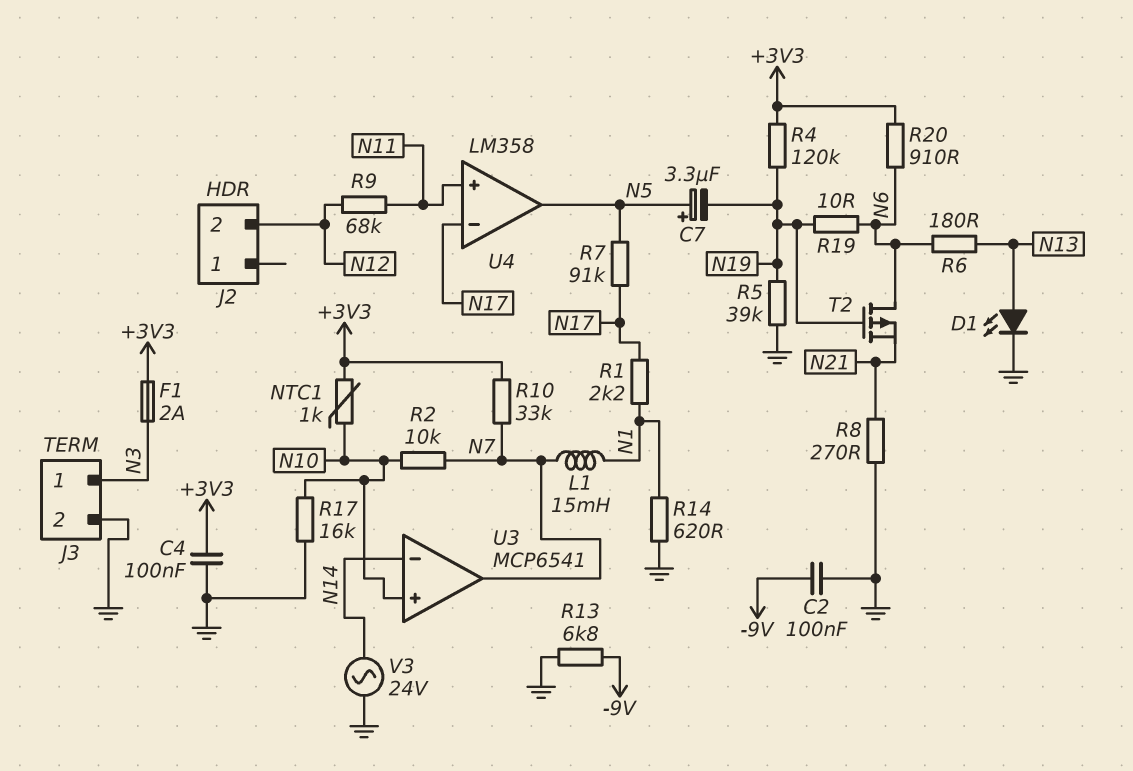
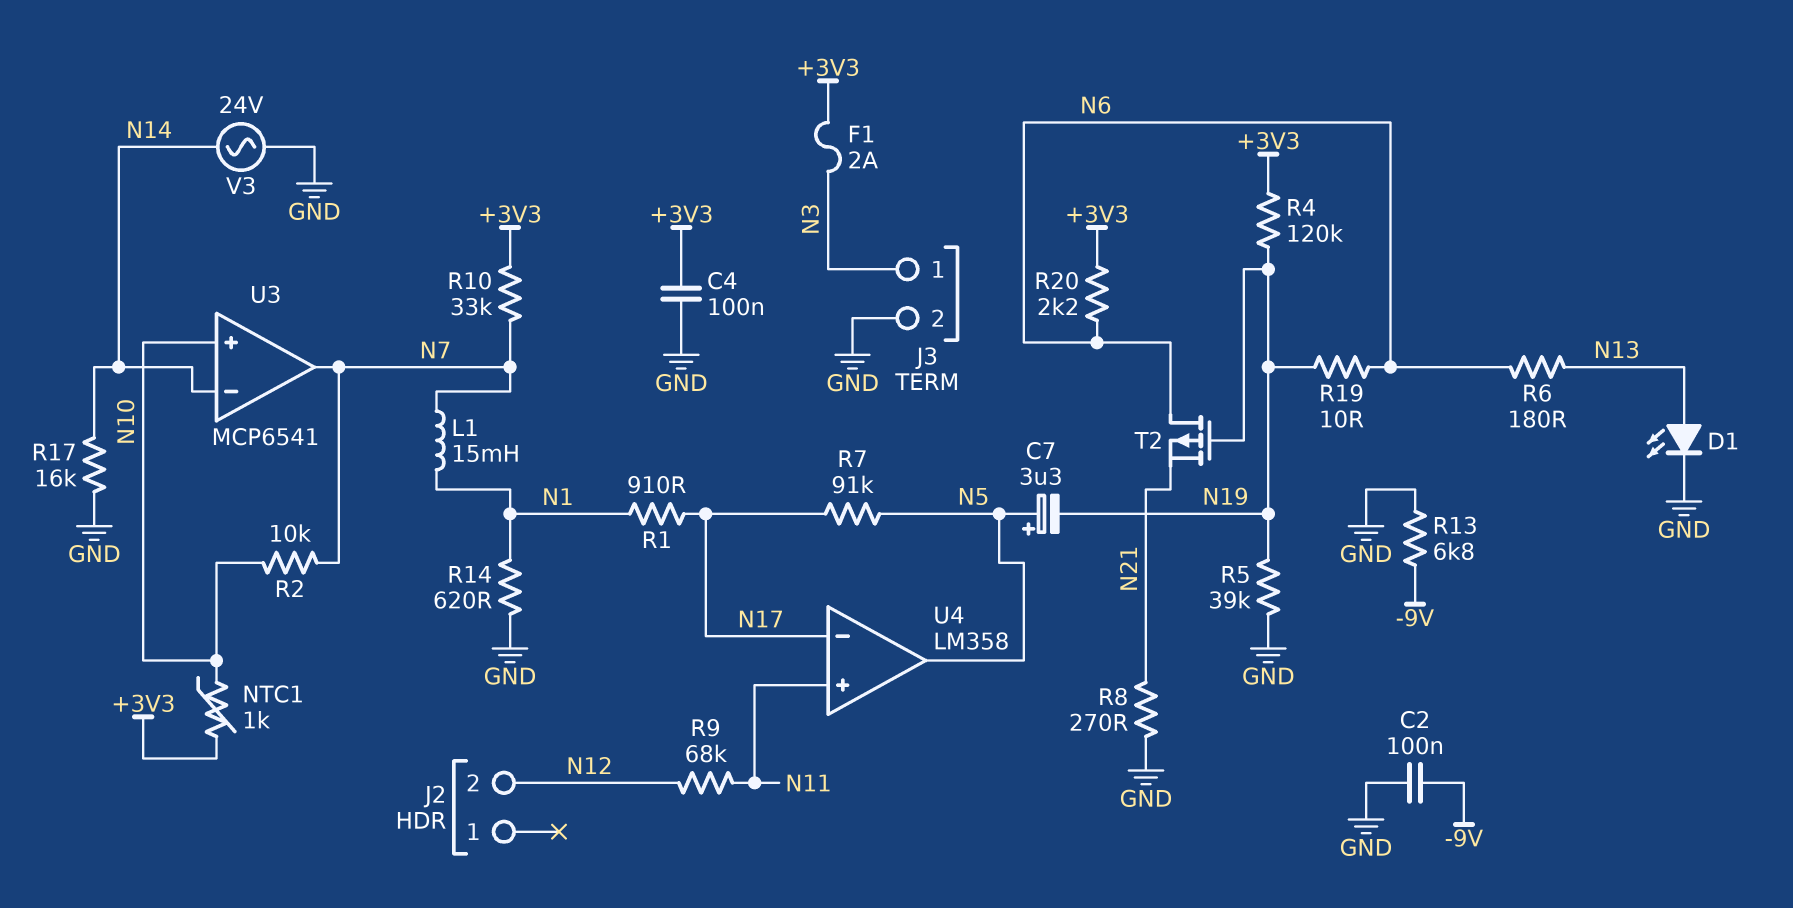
R1: 2.2k (N1, N17) -> 910 (N1, N17)
R17: 16k (GND, N10) -> 16k (GND, N14)
R20: 910 (+3V3, N6) -> 2.2k (+3V3, N6)

